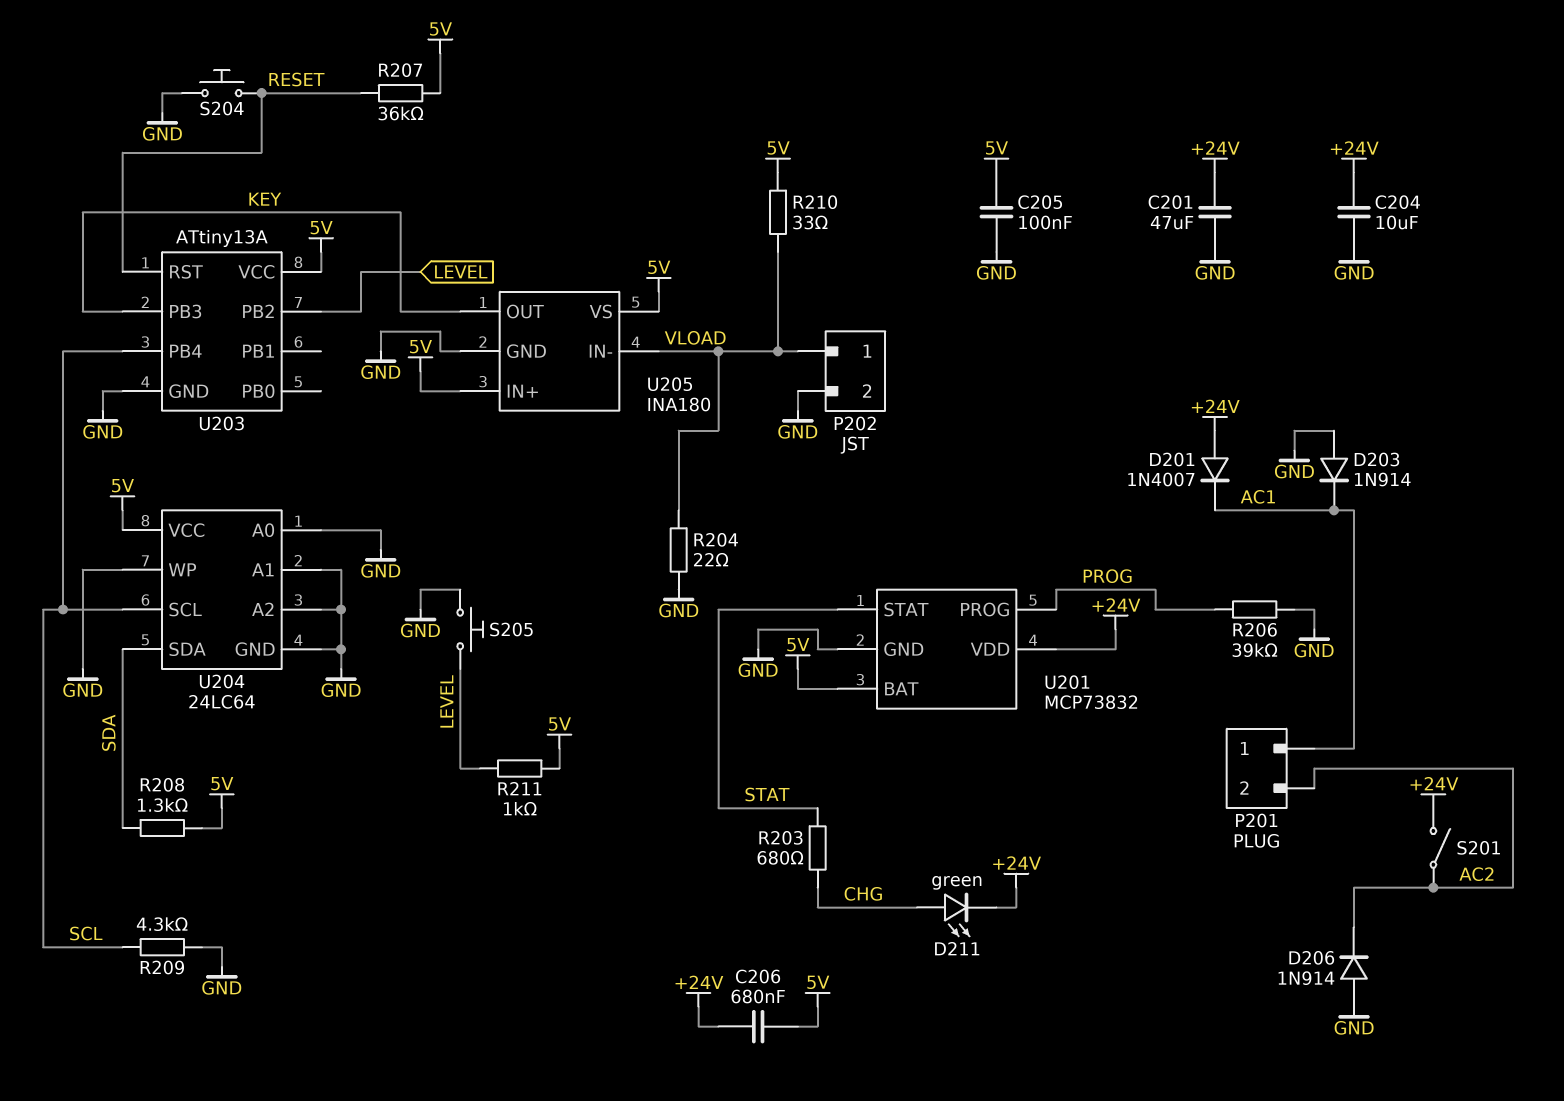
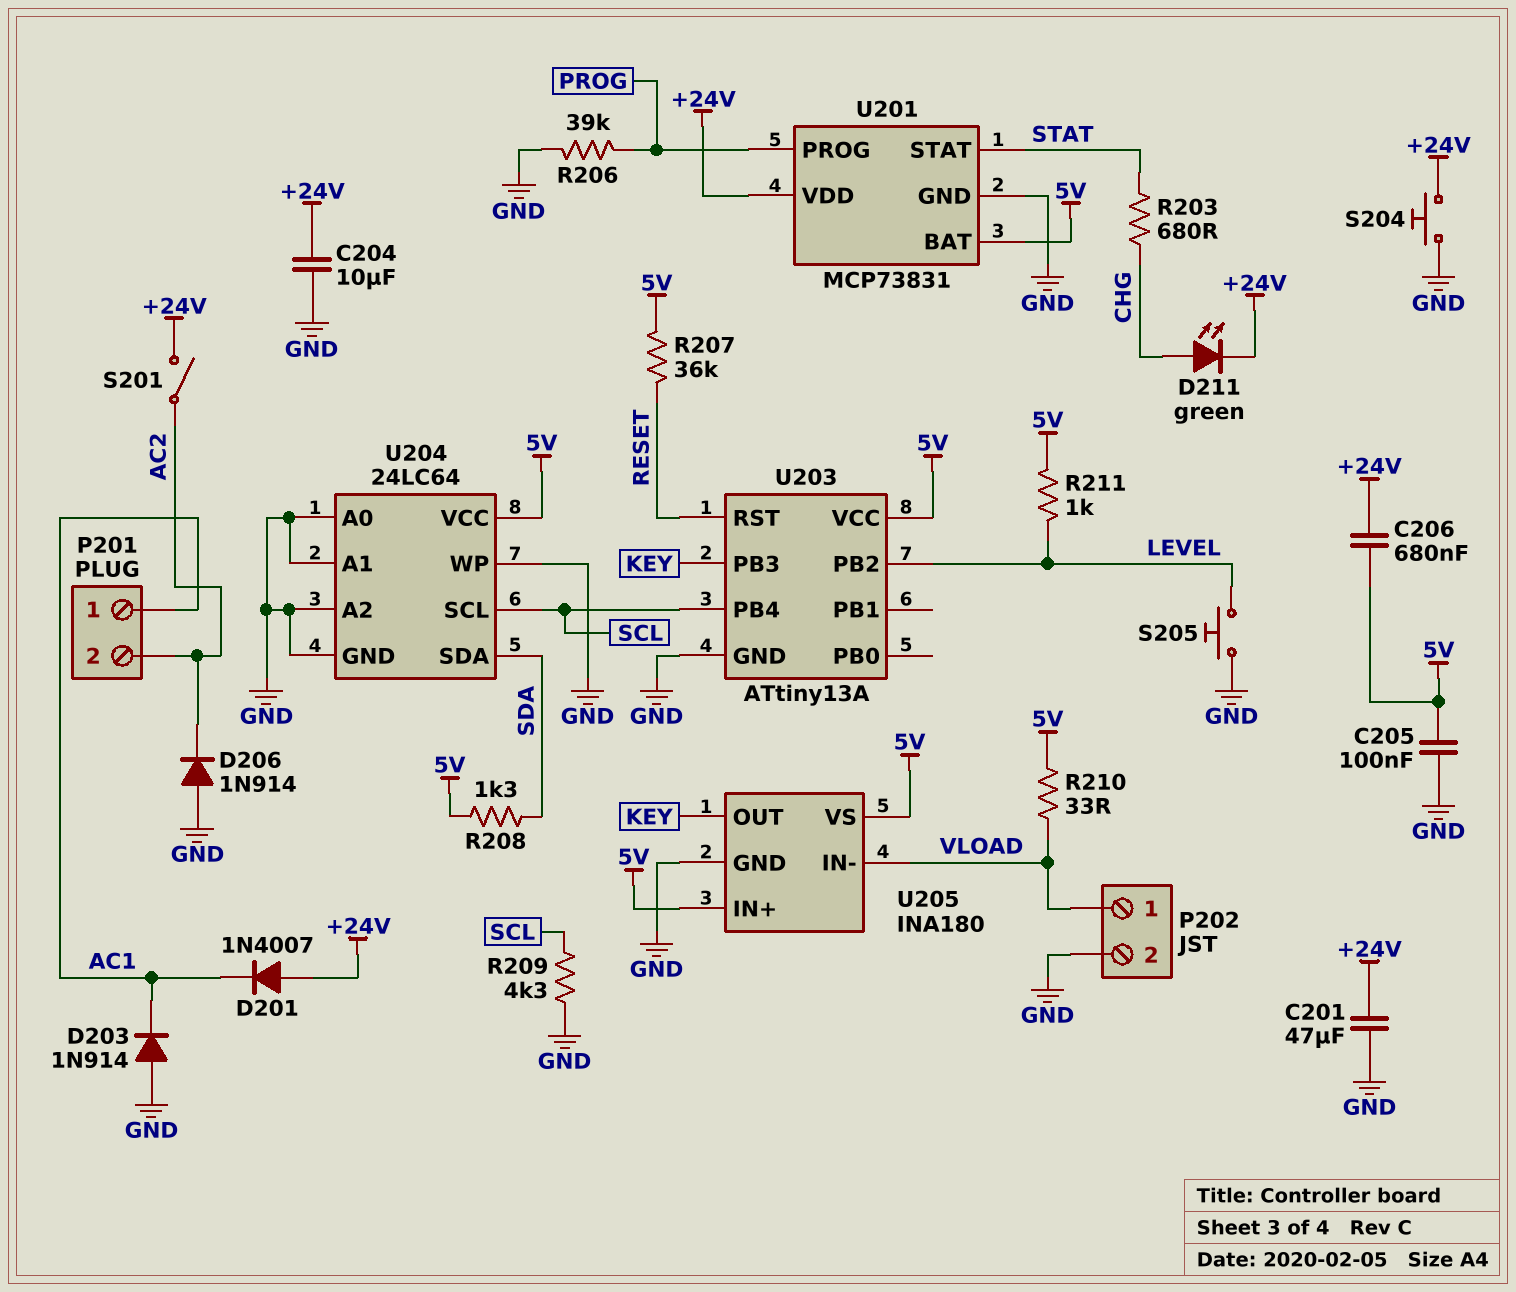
R204: 22 (GND, VLOAD) -> none
S204: button (GND, RESET) -> button (+24V, GND)
U201: MCP73832 -> MCP73831

